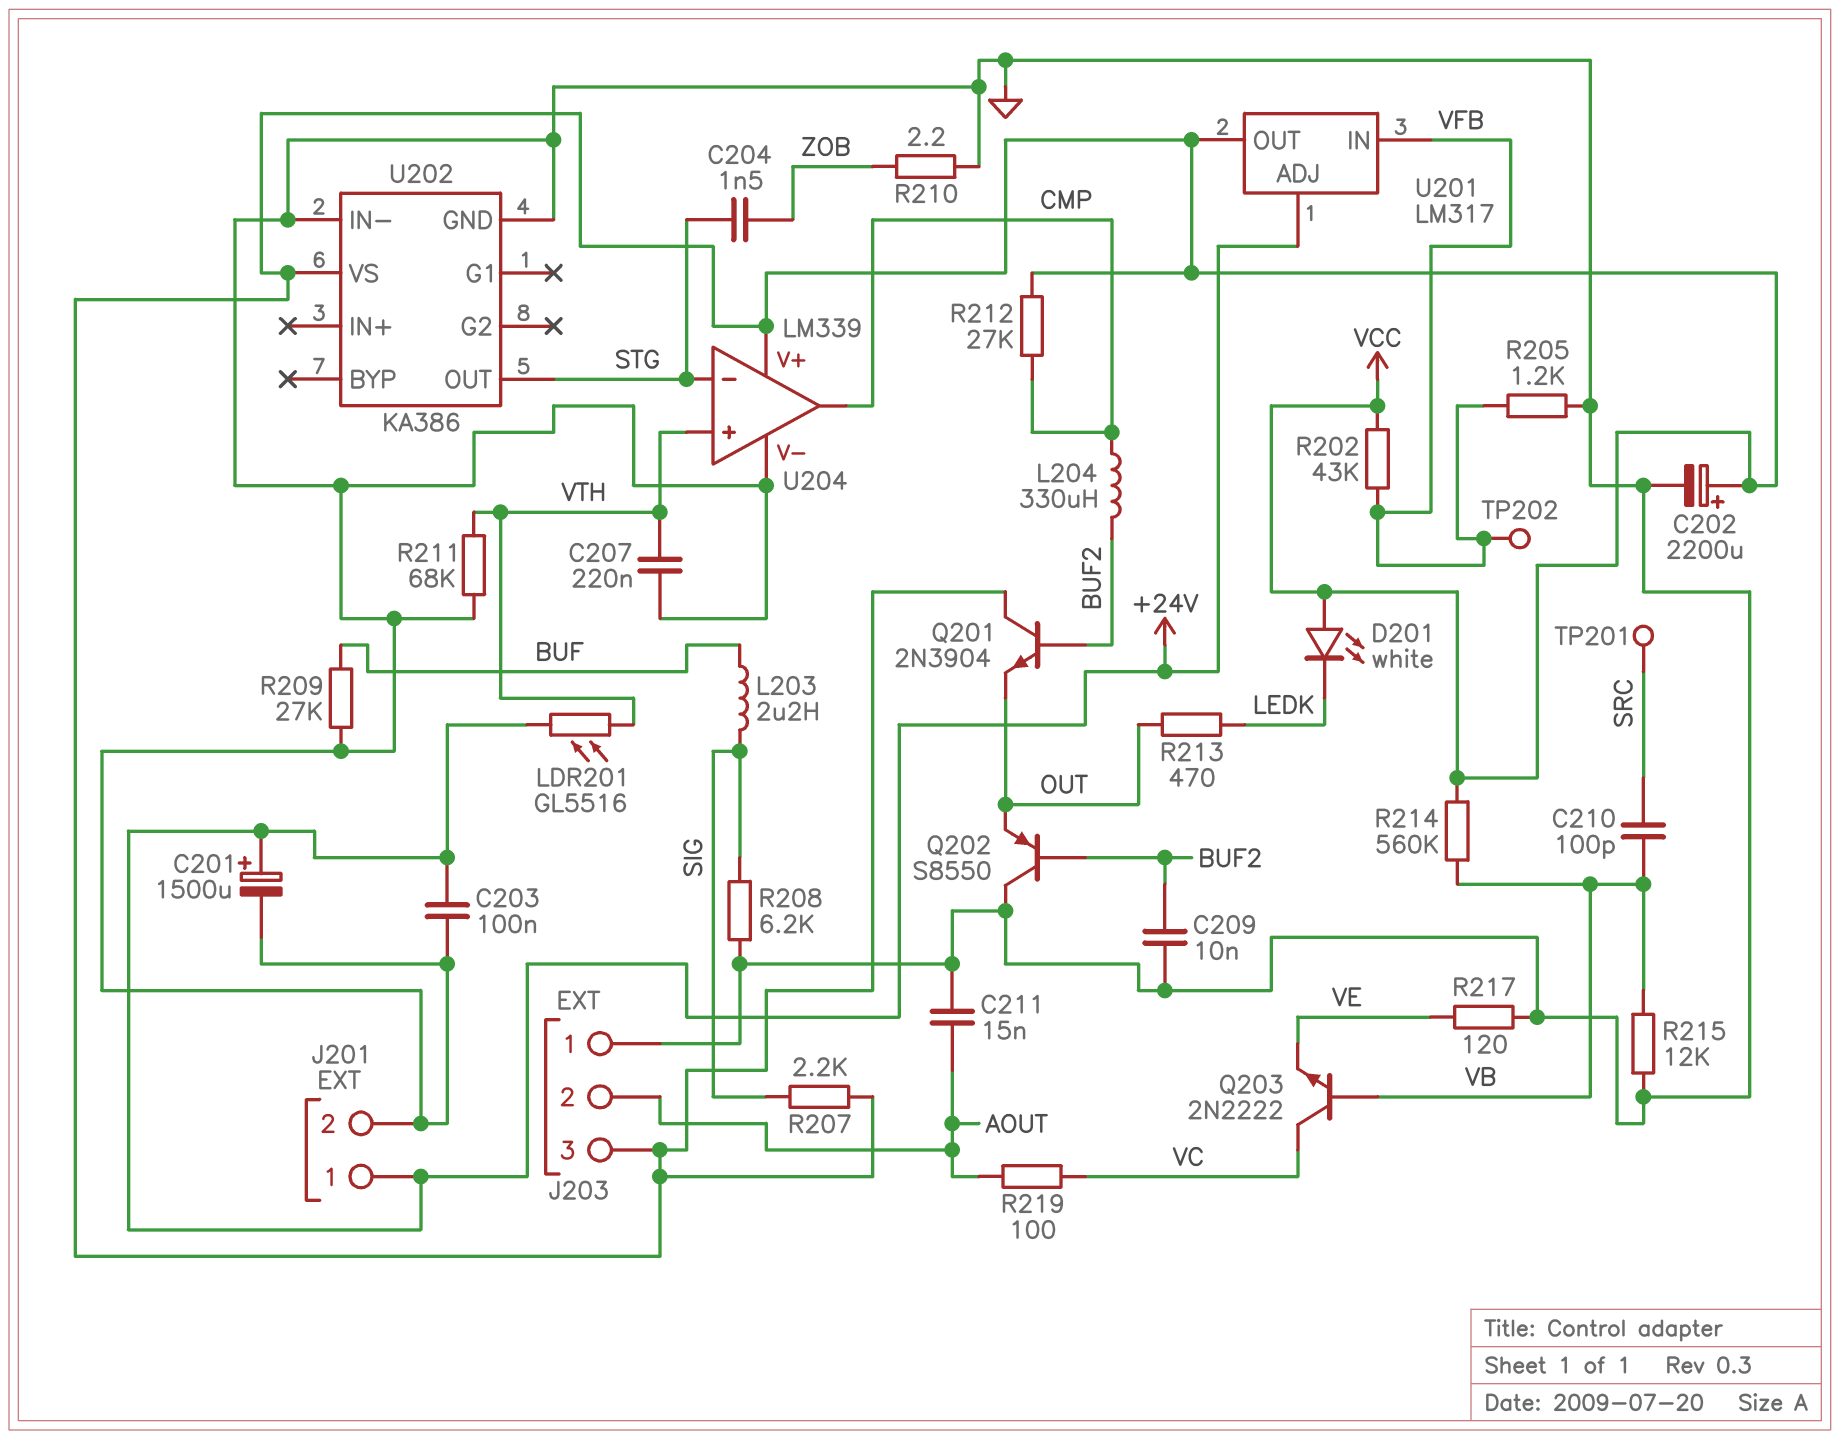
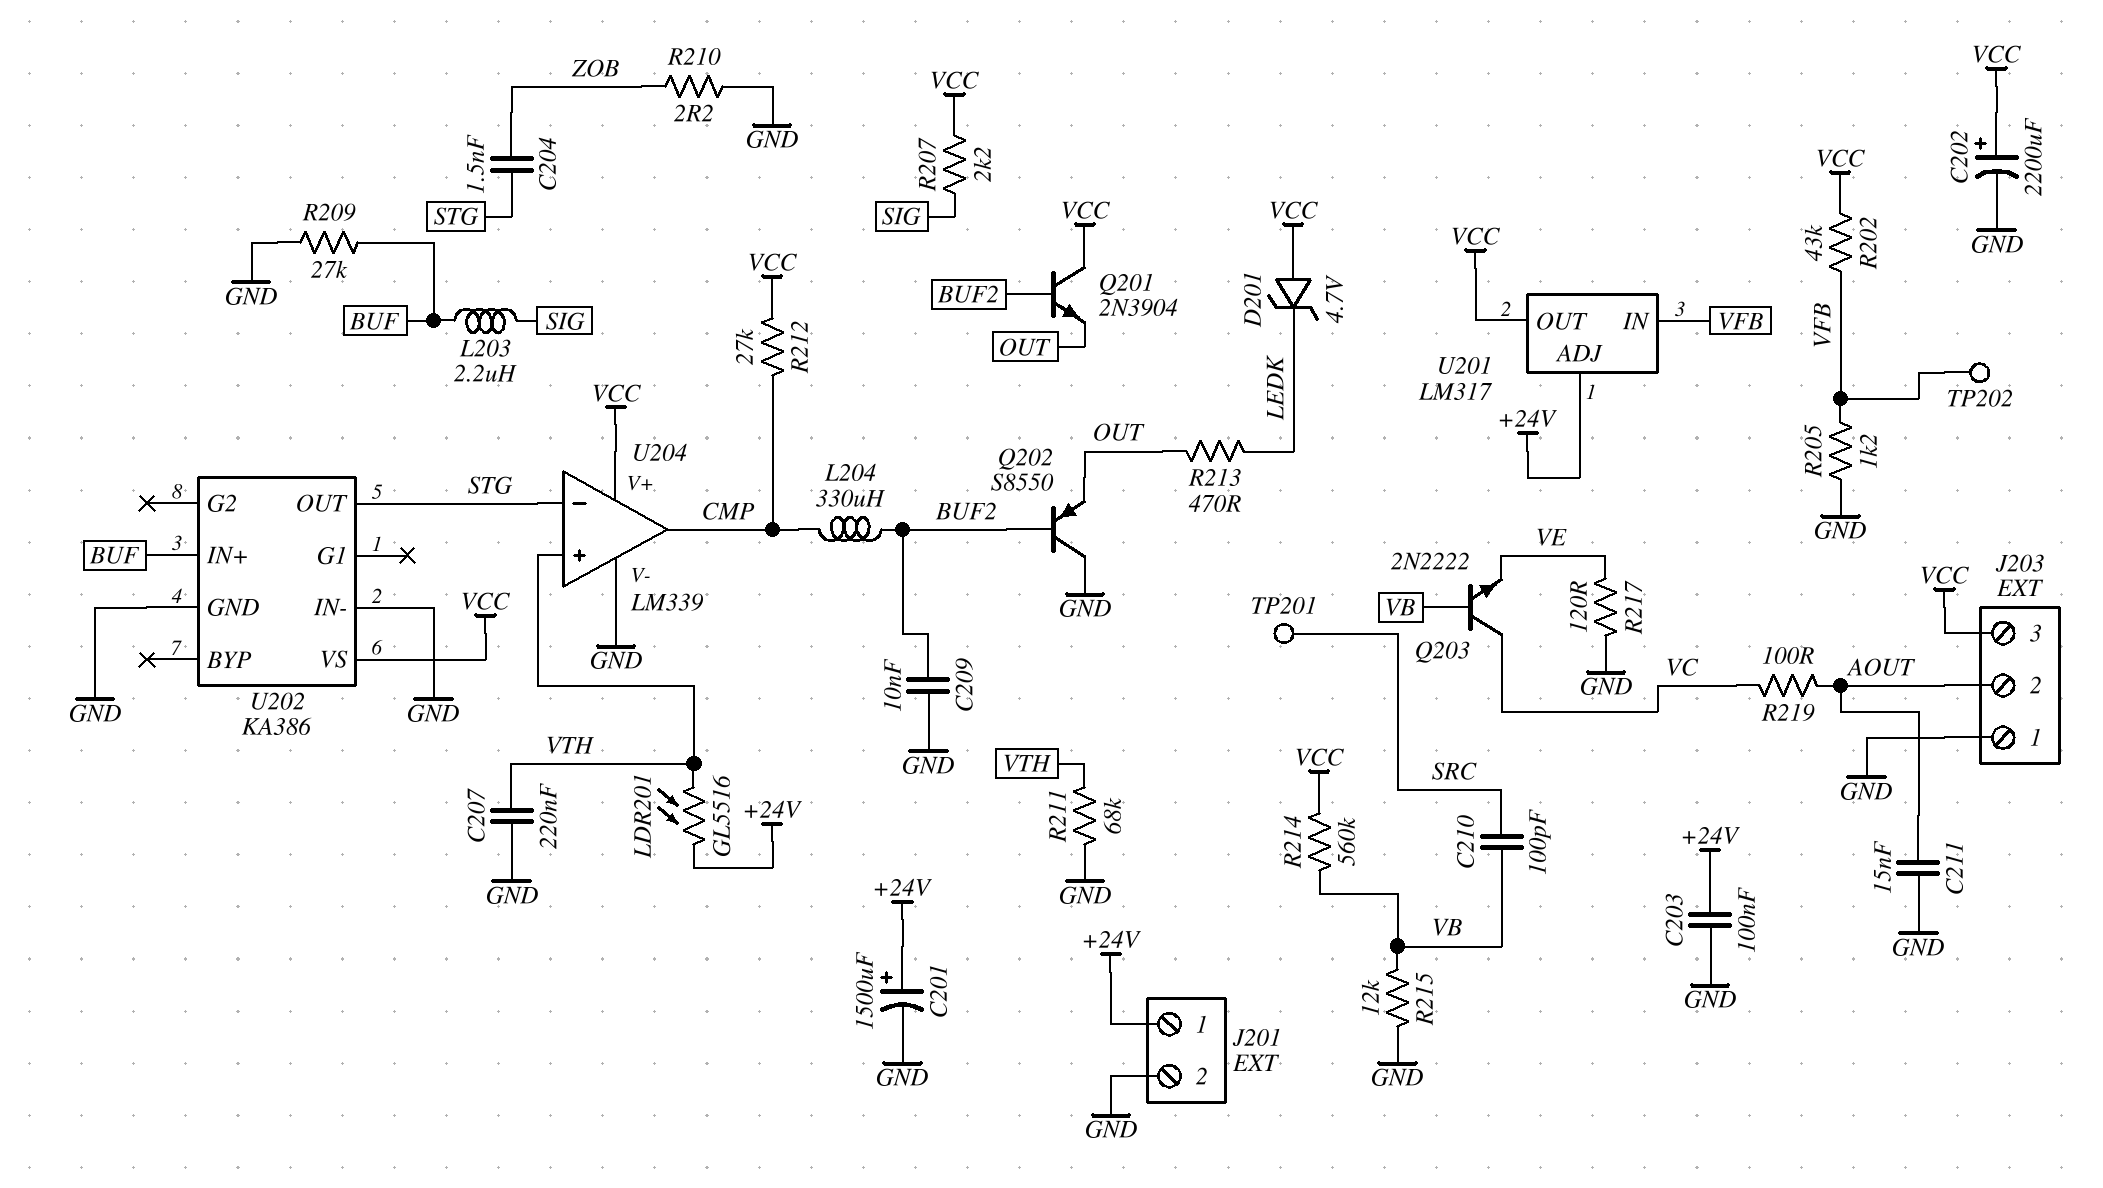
D201: LED white (A VCC, K LEDK) -> zener 4.7V (A VCC, K LEDK)
R208: 6.2k (GND, SIG) -> none
U202 pin IN+: none -> BUF

